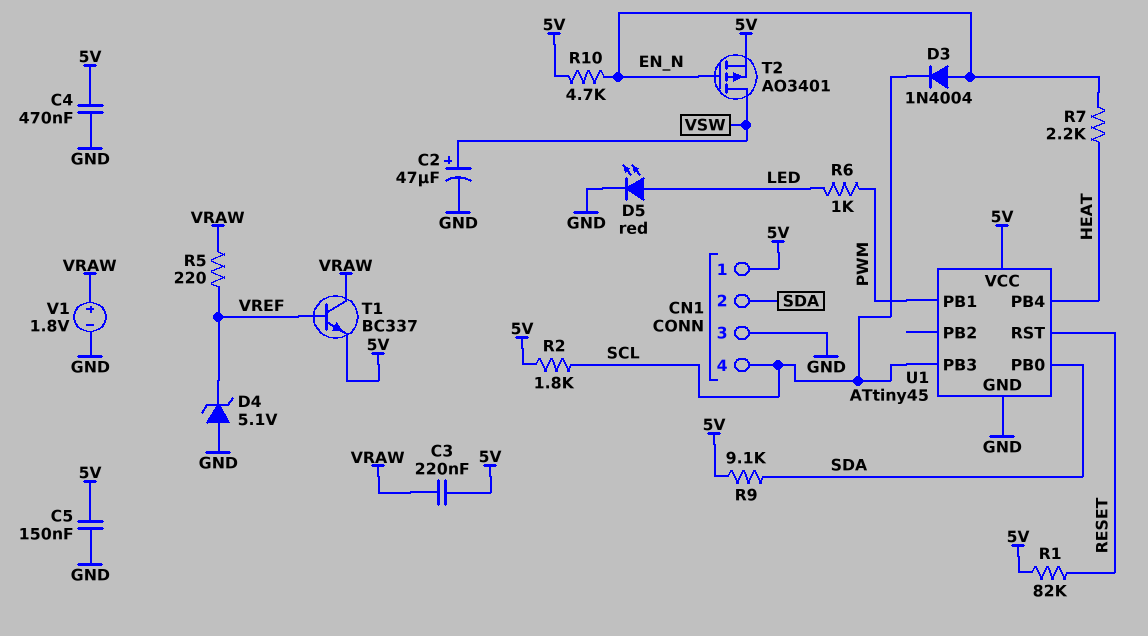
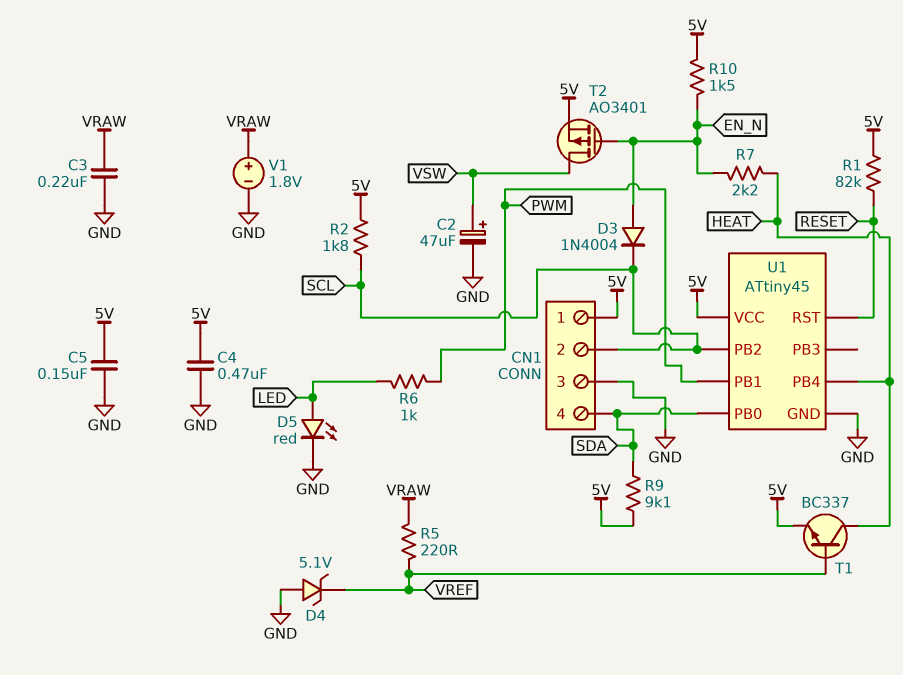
C3: 220nF (5V, VRAW) -> 220nF (GND, VRAW)
CN1 pin 2: SDA -> SCL
CN1 pin 4: SCL -> SDA
R10: 4.7k (5V, EN_N) -> 1.5k (5V, EN_N)
T1: NPN BC337 (B VREF, C VRAW, E 5V) -> NPN BC337 (B VREF, C HEAT, E 5V)
U1 pin PB2: none -> SCL
U1 pin PB3: SCL -> none

